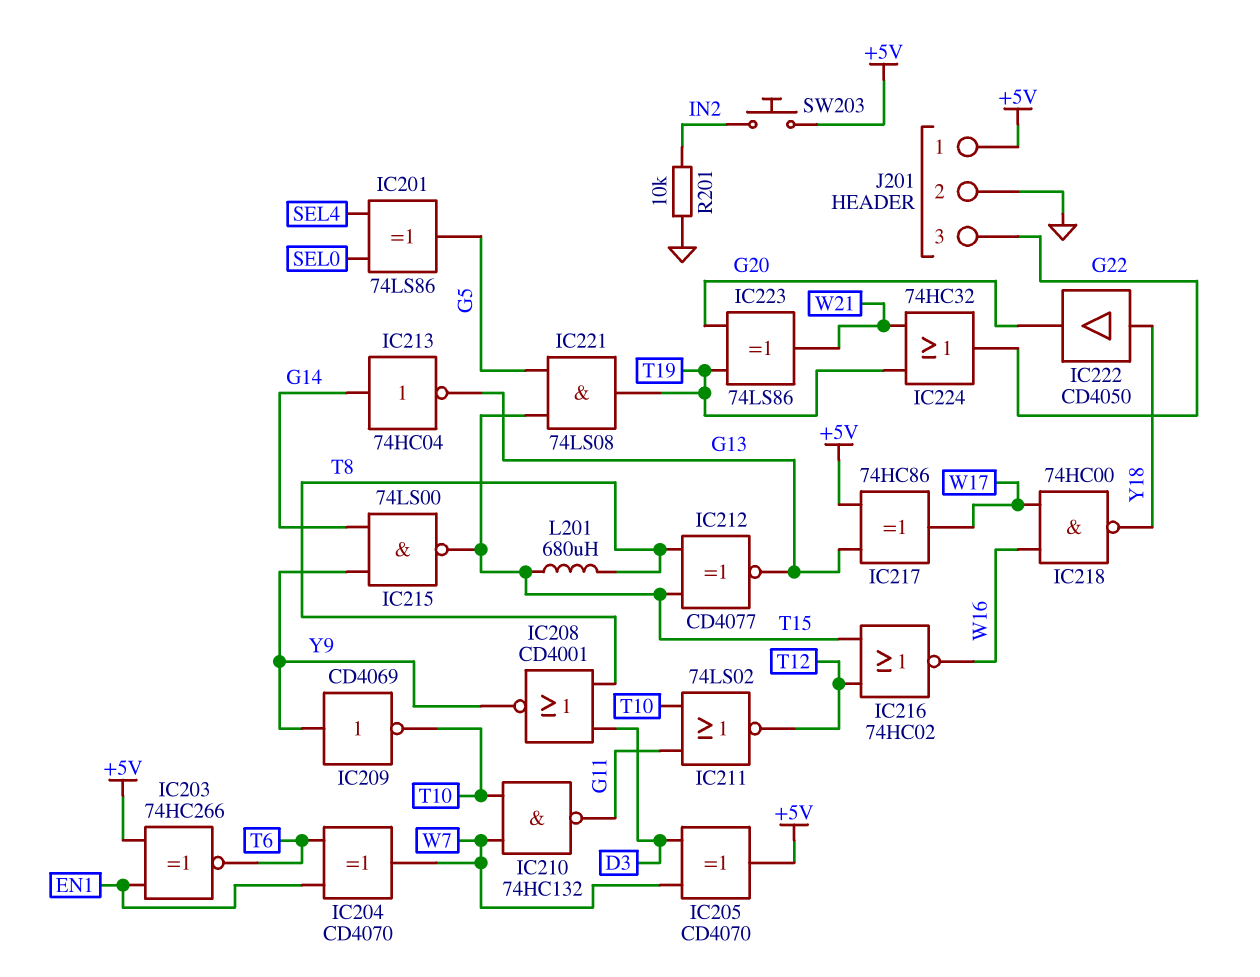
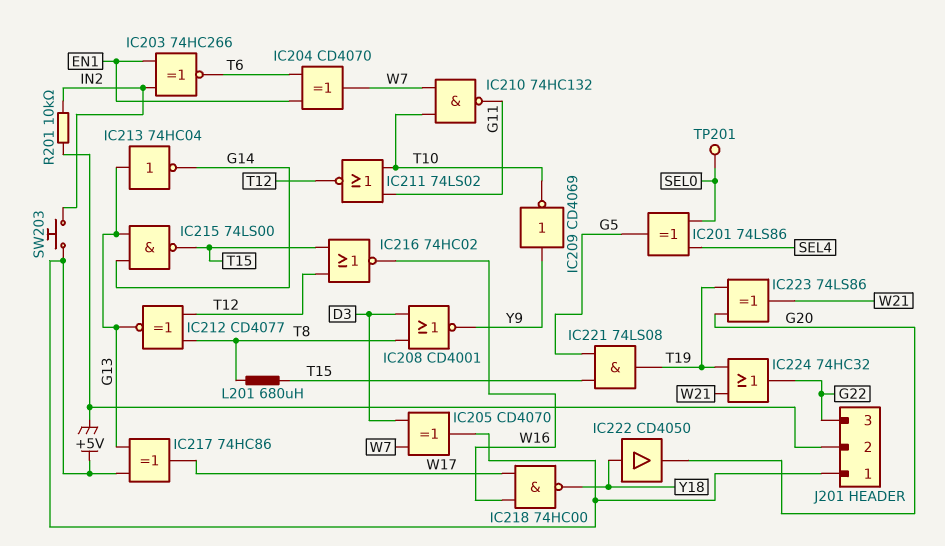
IC203: XNOR 74HC266 (in +5V, in EN1, out T6) -> XNOR 74HC266 (in EN1, in IN2, out T6)
IC212: XNOR CD4077 (in T8, in T15, out G13) -> XNOR CD4077 (in T8, in T12, out G13)
IC213: NOT 74HC04 (in G14, out G13) -> NOT 74HC04 (in G13, out G14)
IC215: NAND 74LS00 (in G14, in Y9, out T15) -> NAND 74LS00 (in G13, in G14, out T15)
TP201: none -> test point (SEL0)

